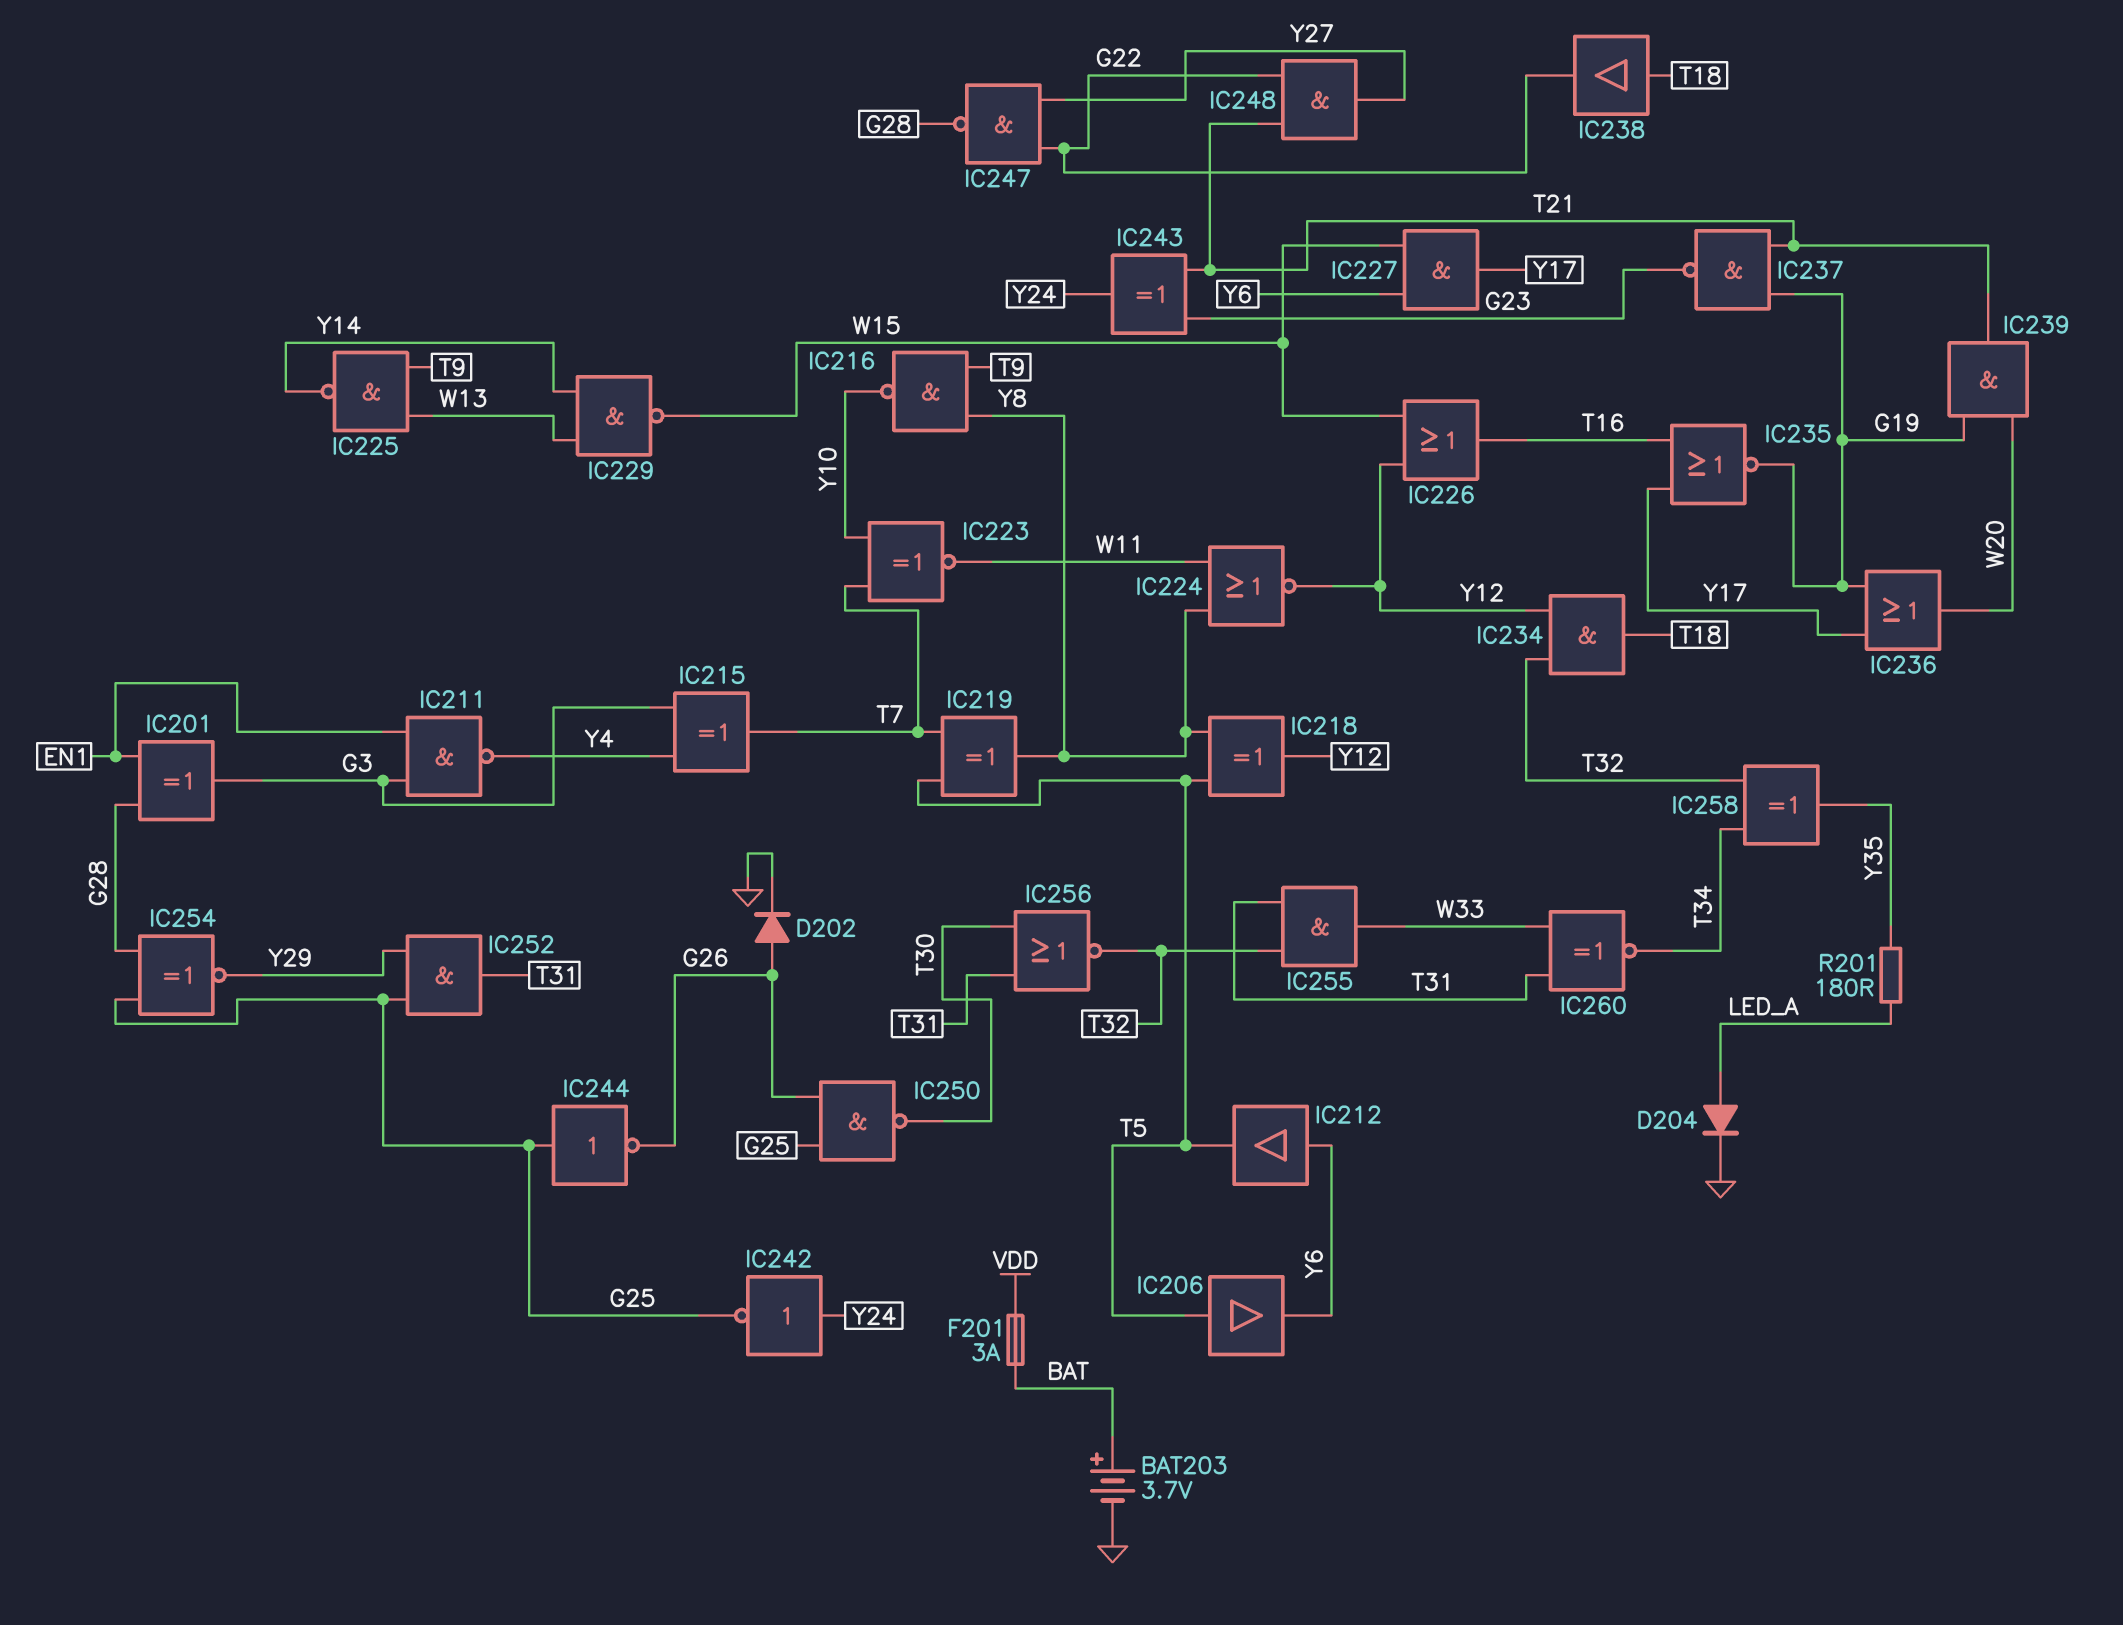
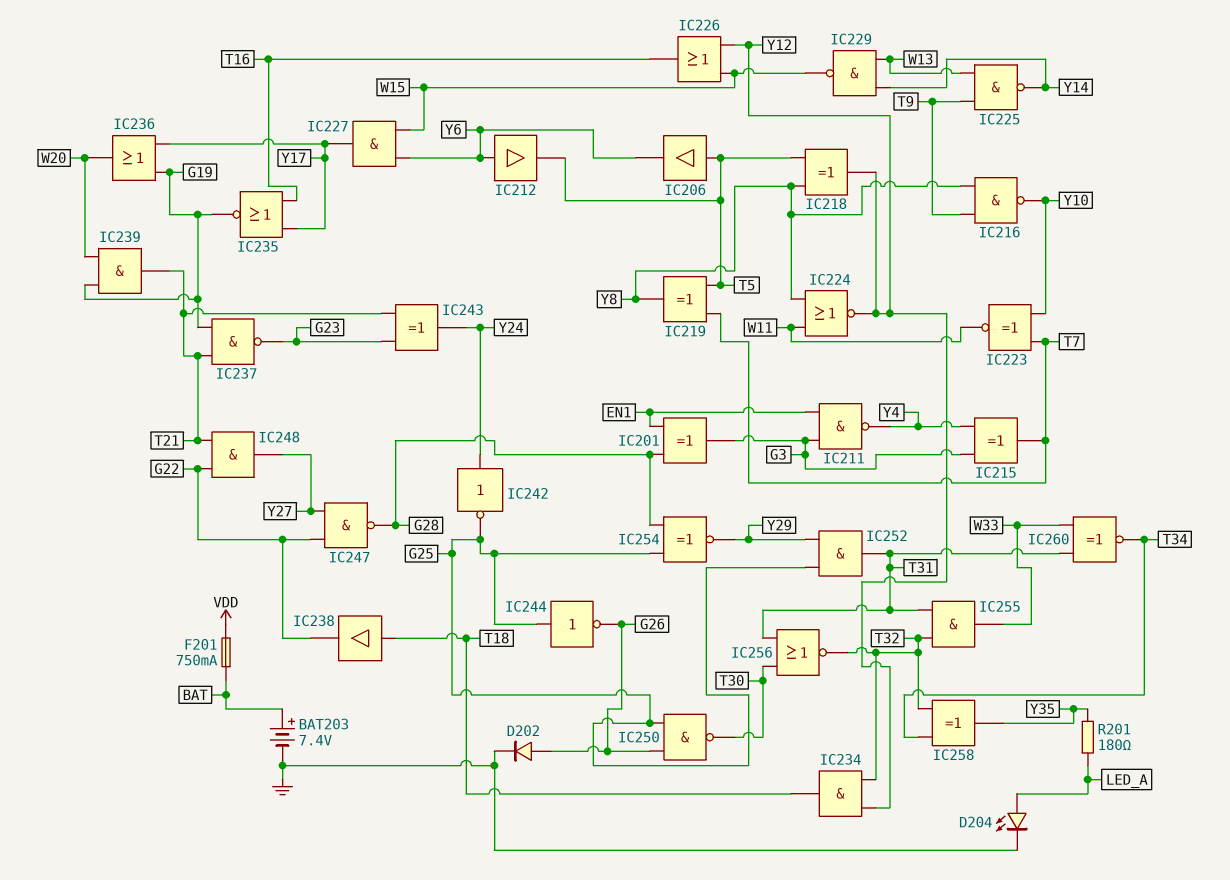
BAT203: 3.7V (plus BAT, minus GND) -> 7.4V (plus BAT, minus GND)
D204: diode (A LED_A, K GND) -> LED (A LED_A, K GND)
F201: 3A (BAT, VDD) -> 750mA (BAT, VDD)

